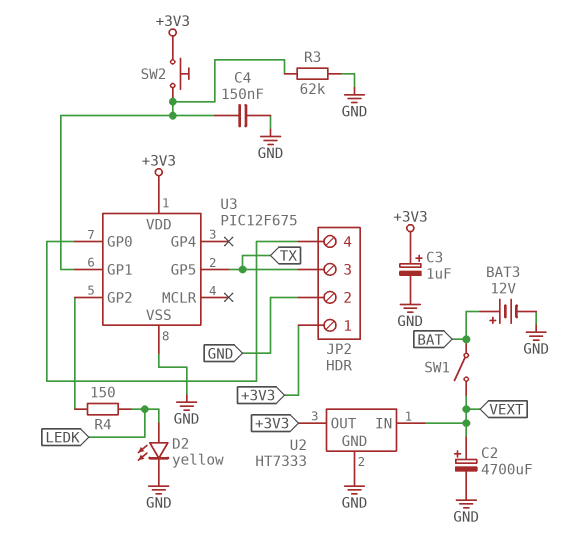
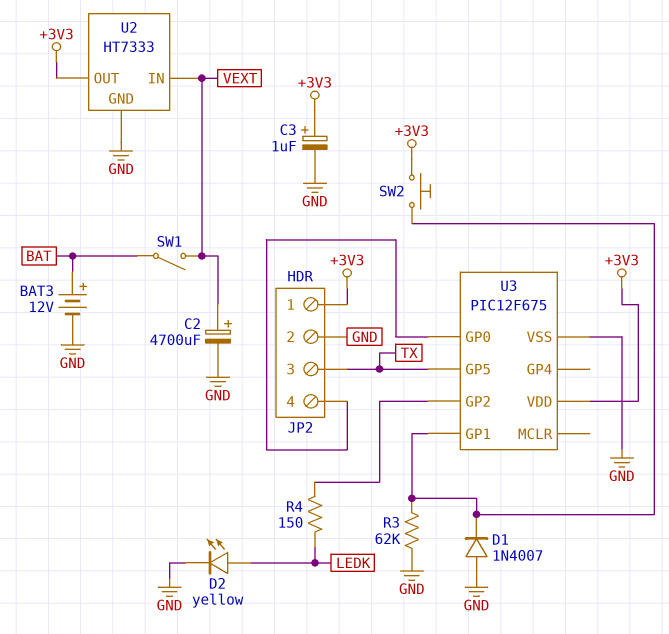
C4: 150nF (GND, U3/GP1) -> none
D1: none -> diode 1N4007 (A GND, K U3/GP1)

